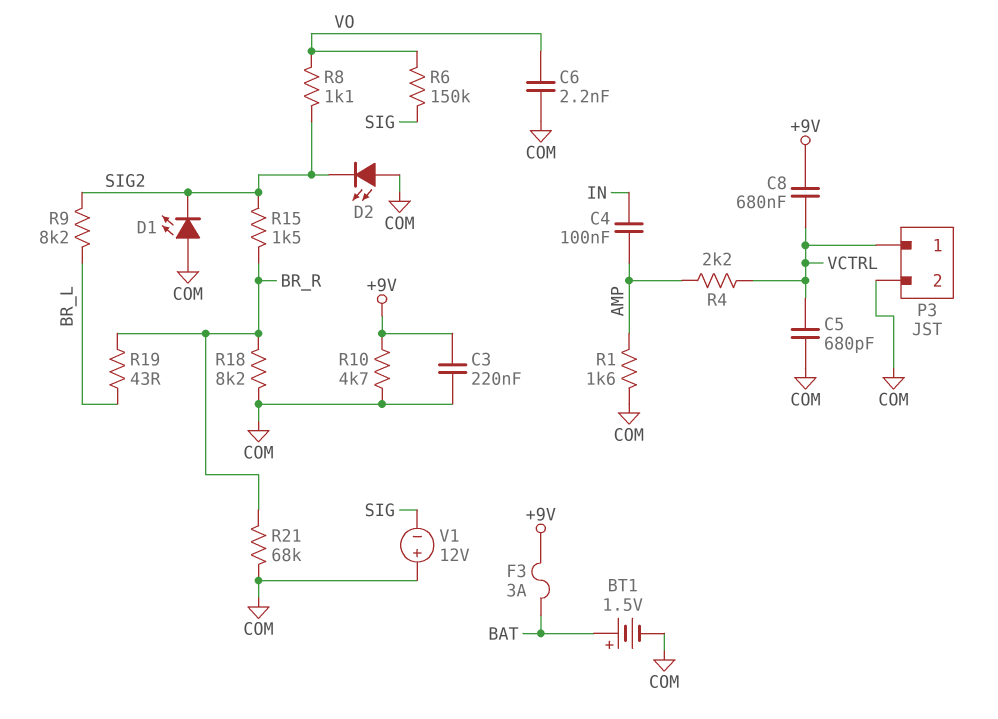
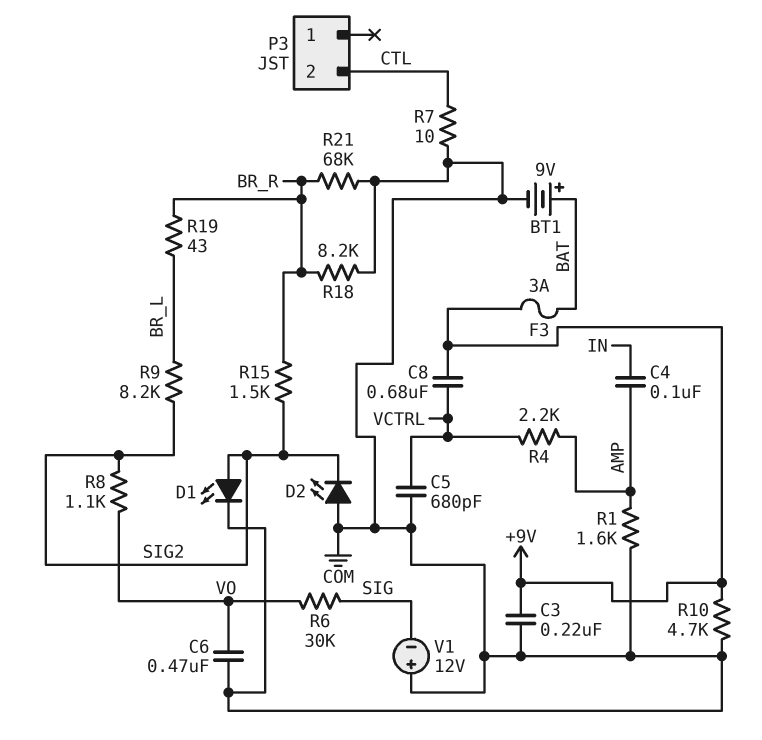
BT1: 1.5V (plus BAT, minus COM) -> 9V (plus BAT, minus COM)
C6: 2.2nF (COM, VO) -> 470nF (COM, VO)
D1: LED (A COM, K SIG2) -> LED (A SIG2, K COM)
P3 pin 1: VCTRL -> none
P3 pin 2: COM -> CTL
R6: 150k (SIG, VO) -> 30k (SIG, VO)
R7: none -> 10 (COM, CTL)

